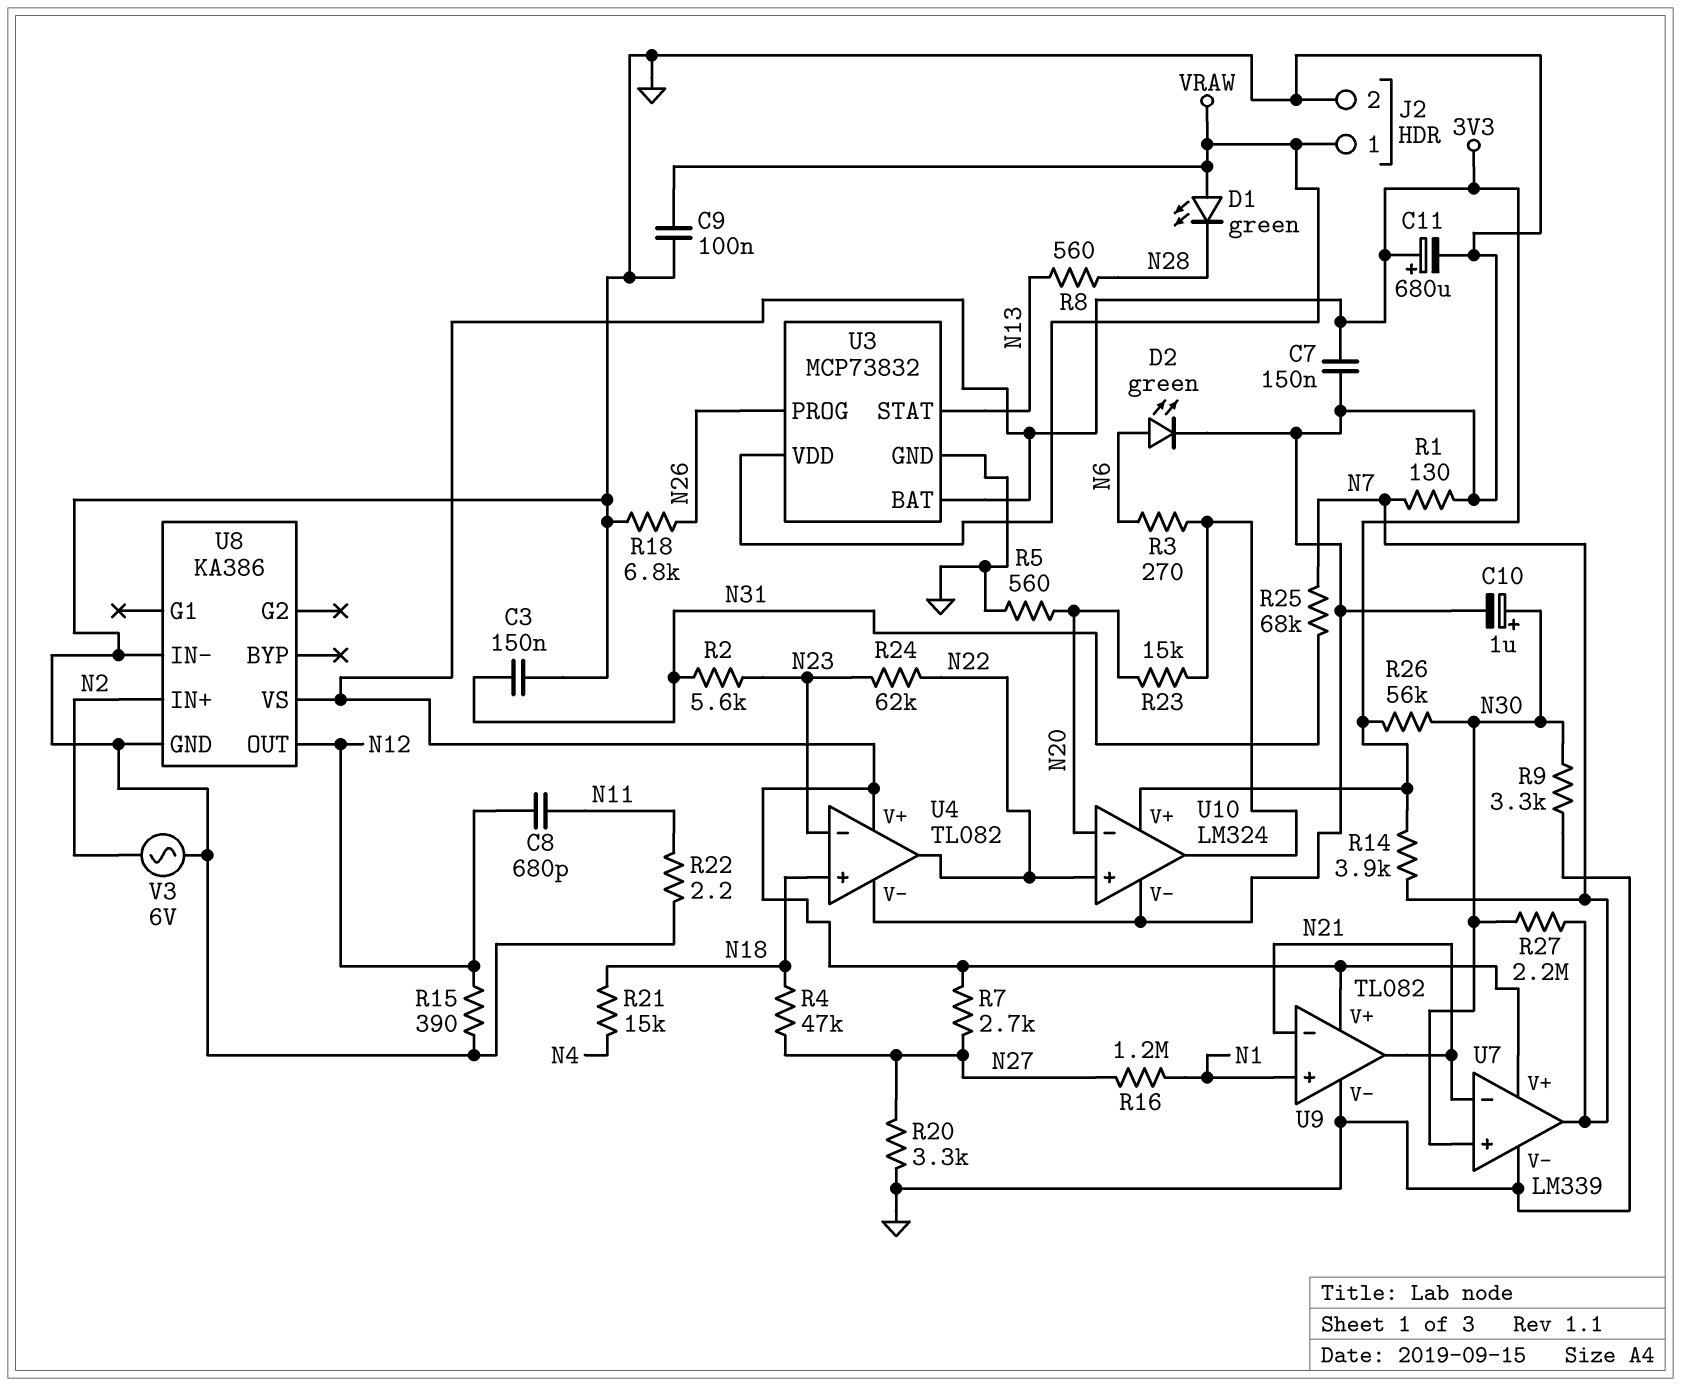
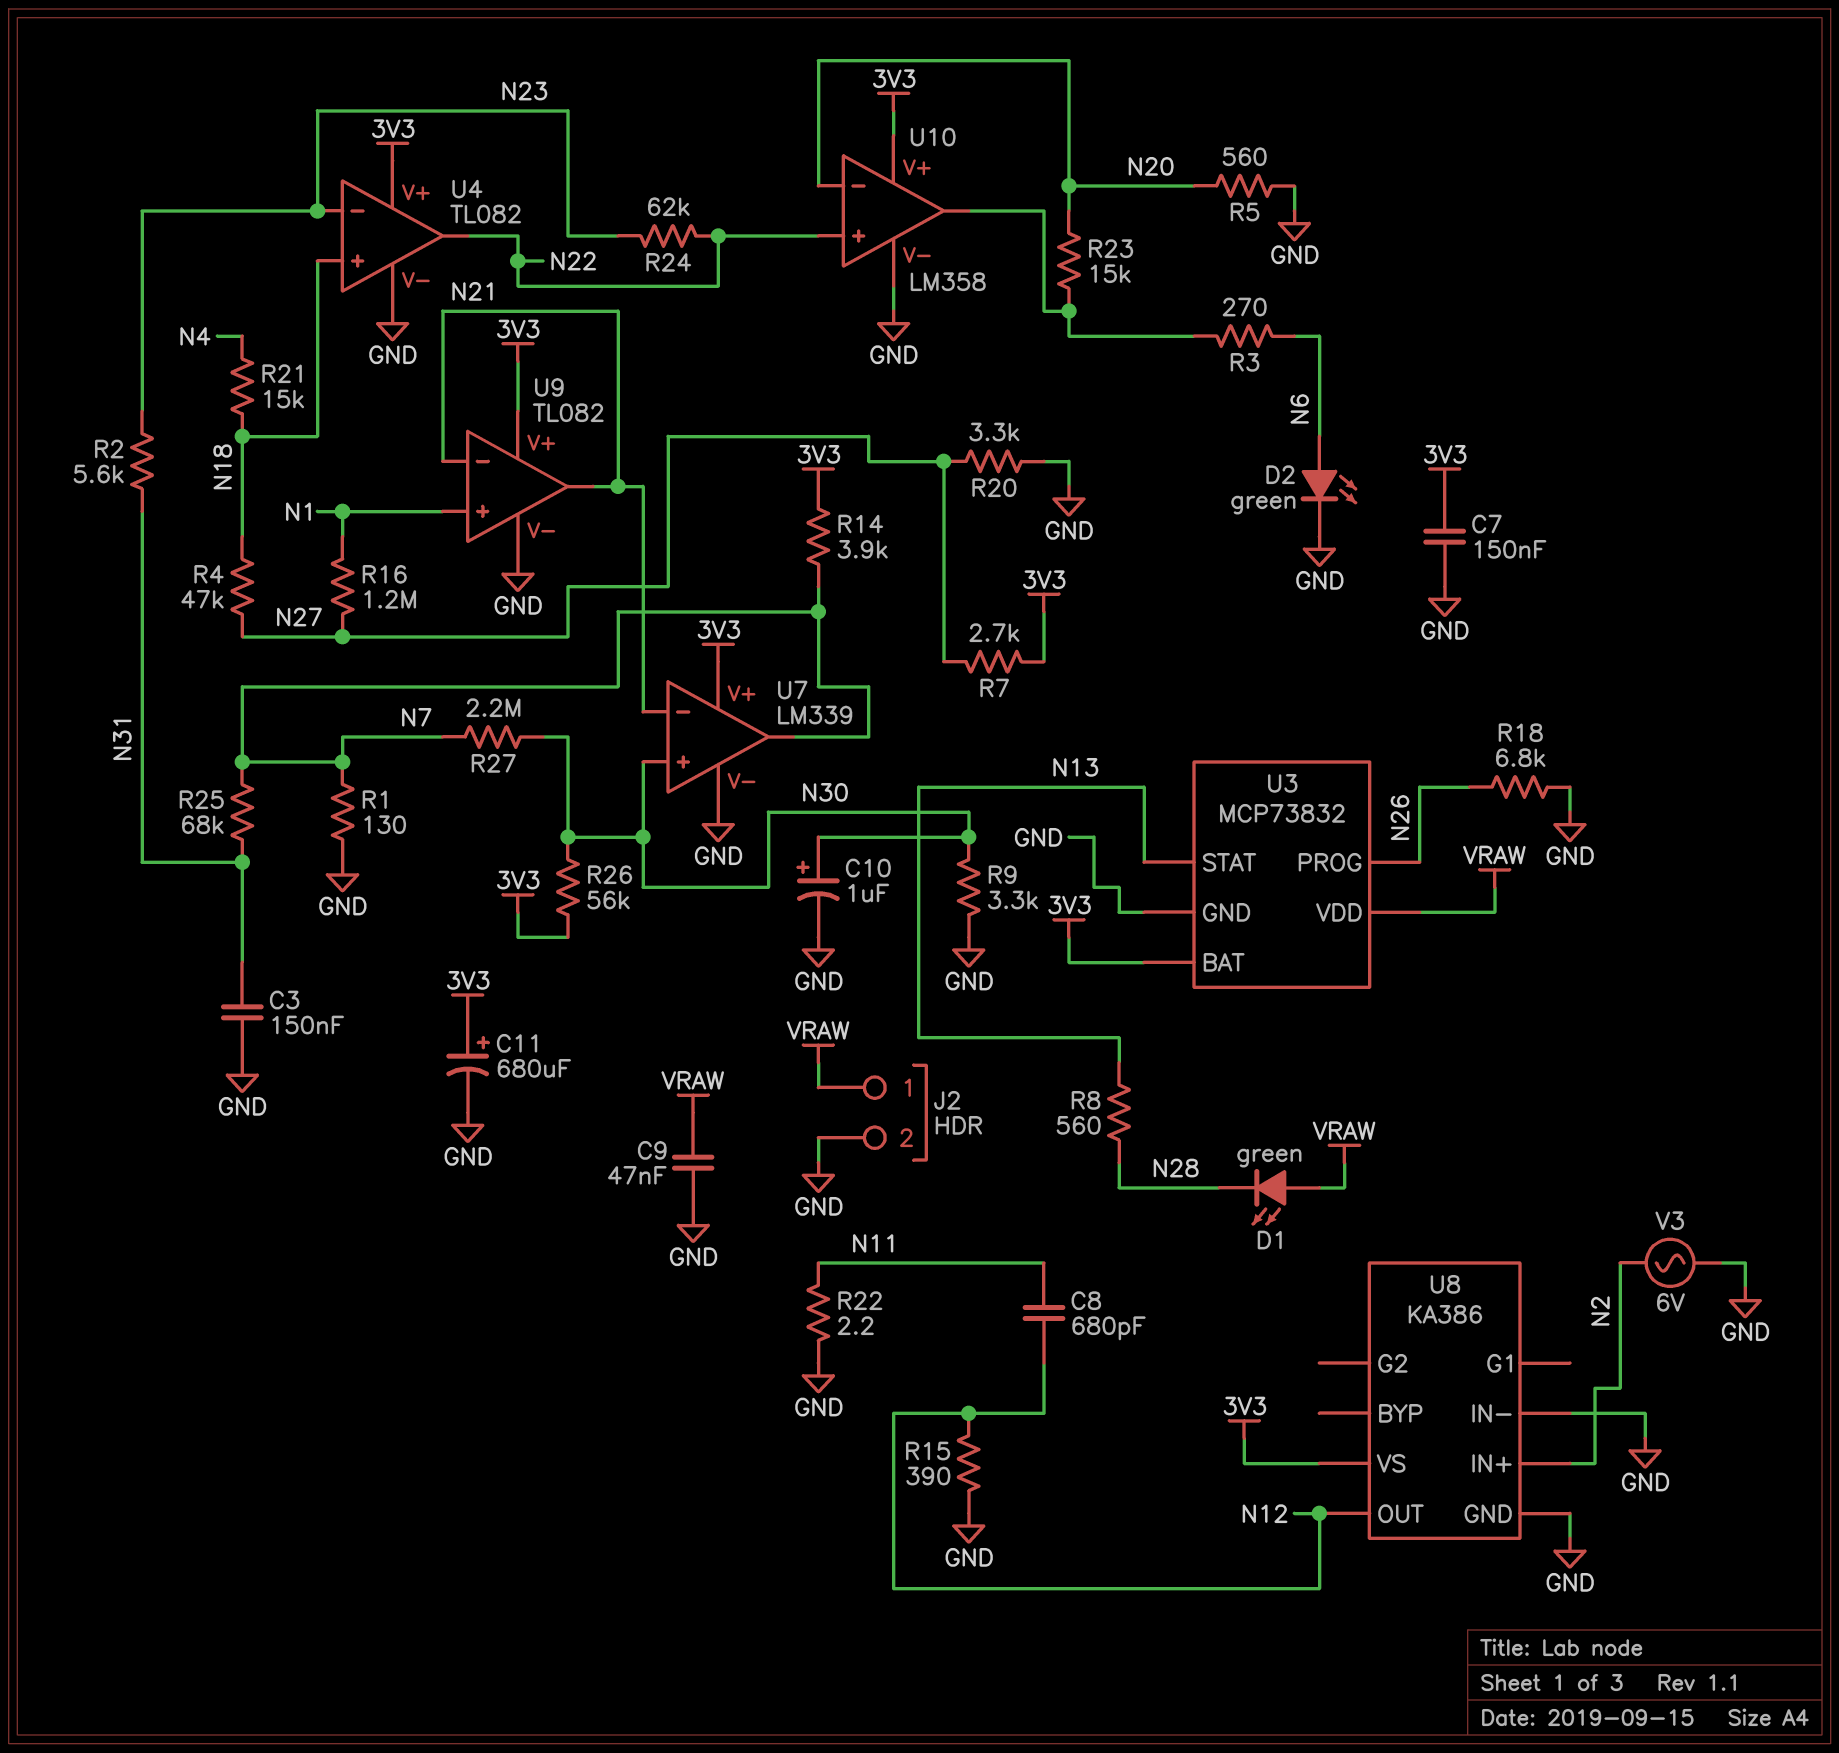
C9: 100nF (GND, VRAW) -> 47nF (GND, VRAW)
U10: LM324 -> LM358

